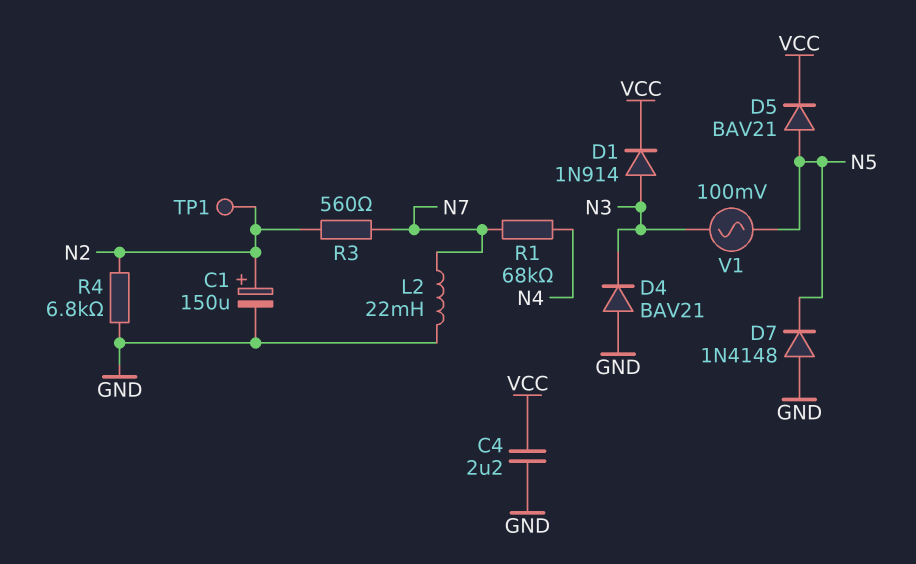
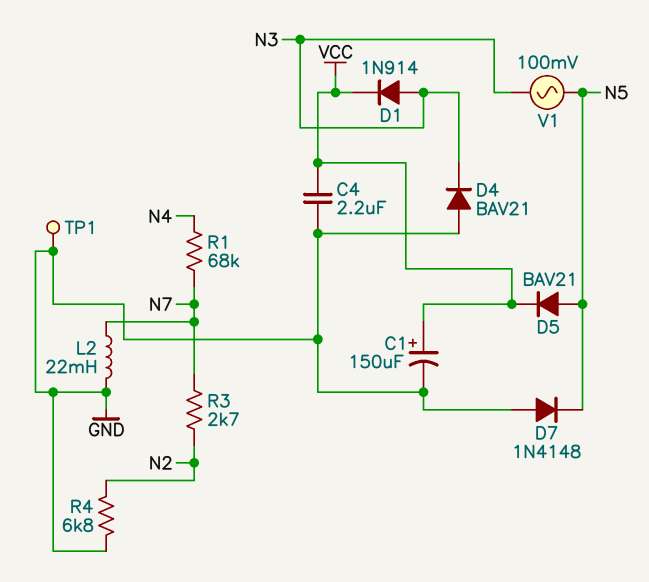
C1: 150uF (plus N2, minus GND) -> 150uF (plus VCC, minus GND)
R3: 560 (N2, N7) -> 2.7k (N2, N7)
TP1: test point (N2) -> test point (GND)

